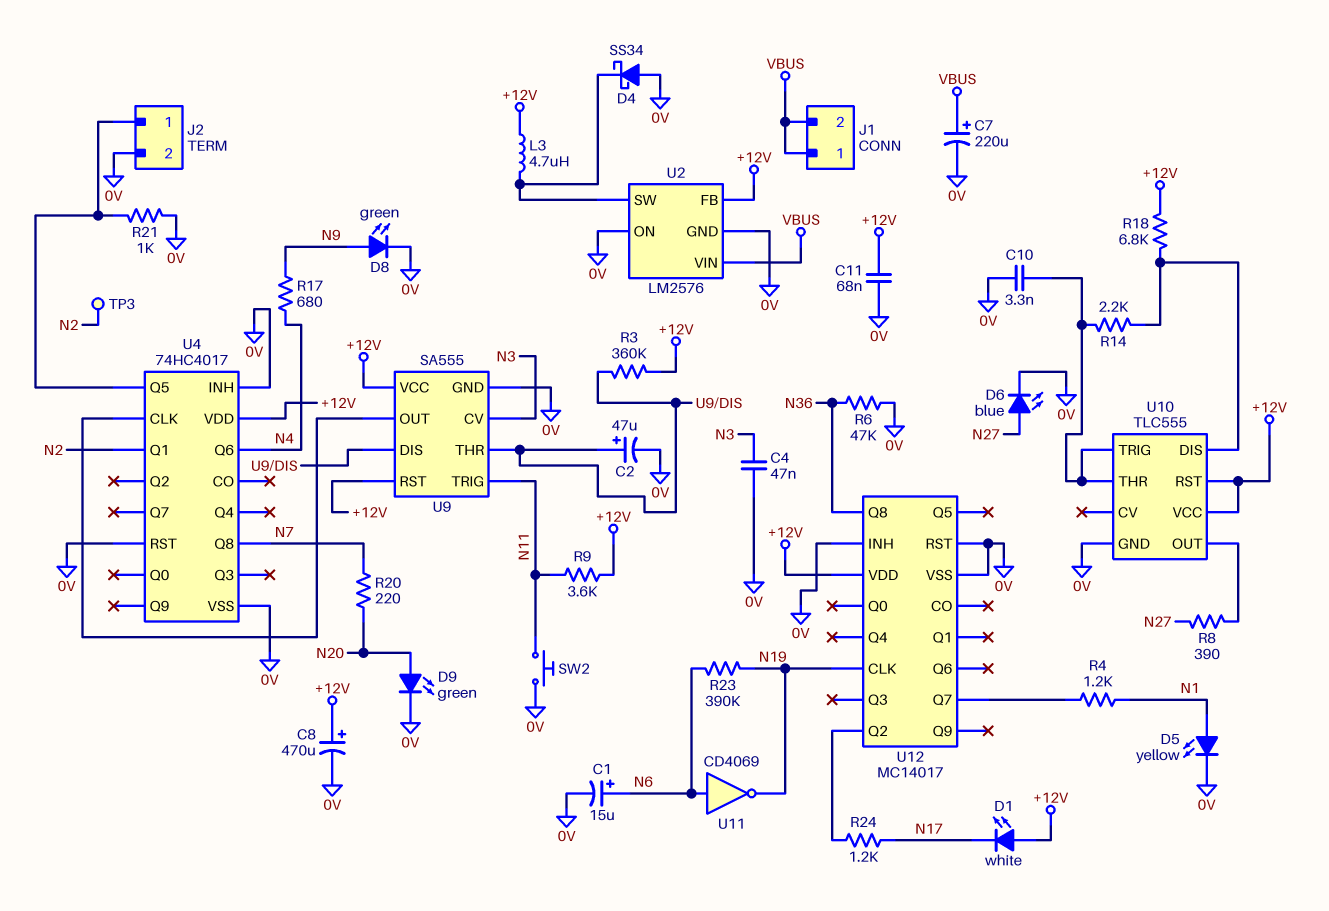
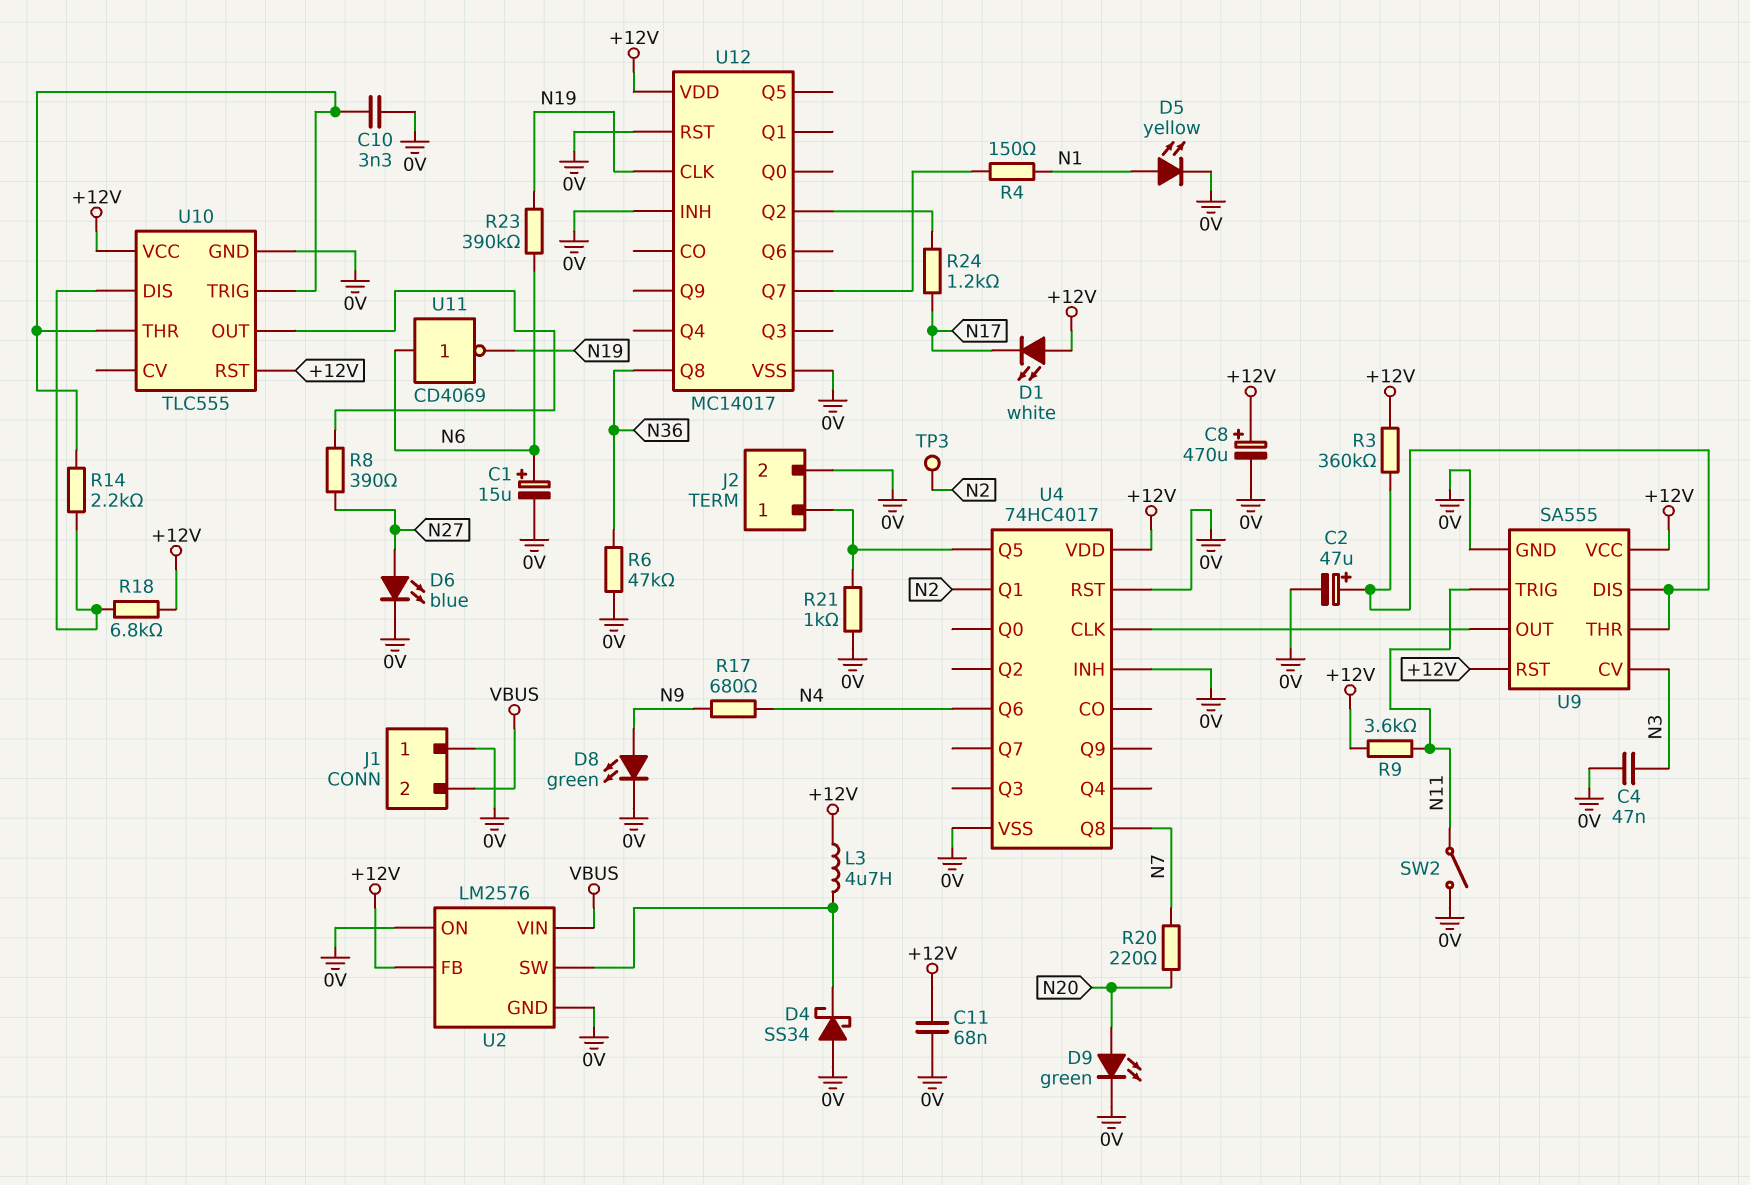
C7: 220uF (plus VBUS, minus 0V) -> none
J1 pin 1: VBUS -> 0V
R4: 1.2k (N1, U12/Q7) -> 150 (N1, U12/Q7)
SW2: button (0V, N11) -> switch (0V, N11)

